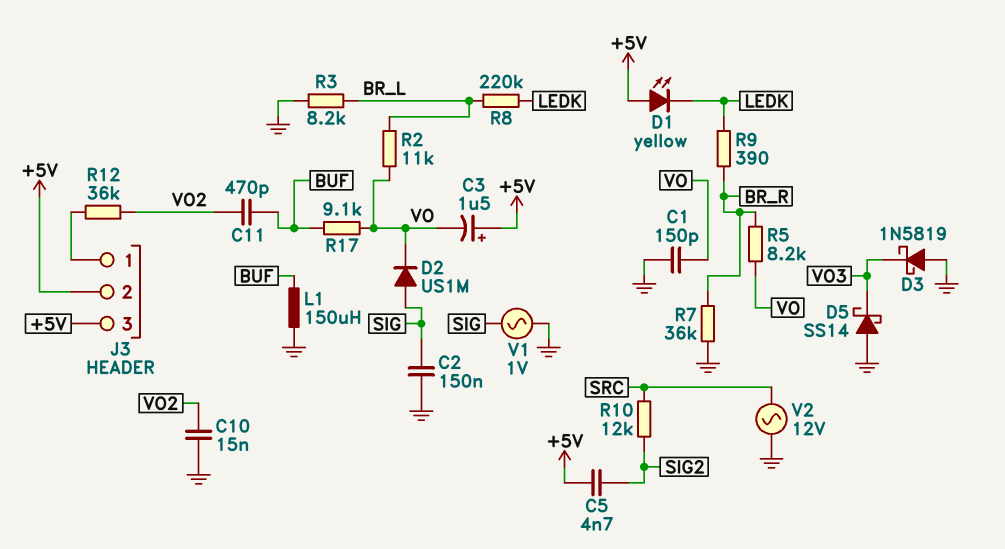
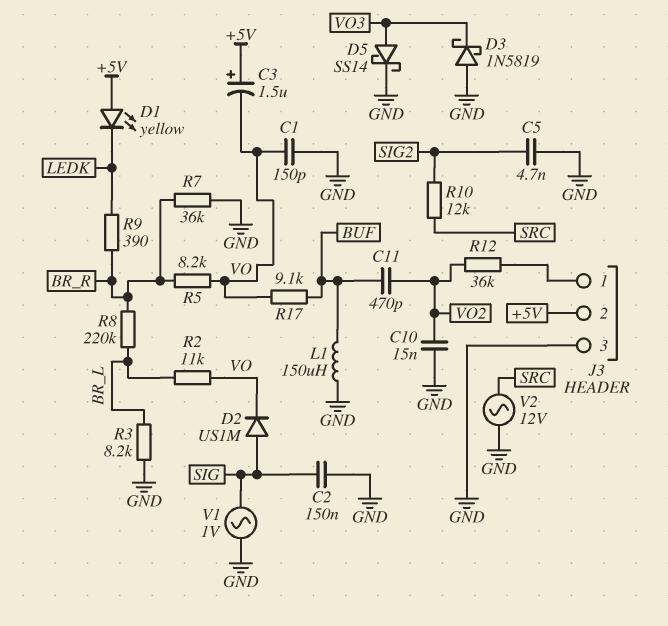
C5: 4.7nF (+5V, SIG2) -> 4.7nF (GND, SIG2)
D5: schottky SS14 (A GND, K VO3) -> schottky SS14 (A VO3, K GND)
J3 pin 3: +5V -> GND
R8: 220k (BR_L, LEDK) -> 220k (BR_L, BR_R)

